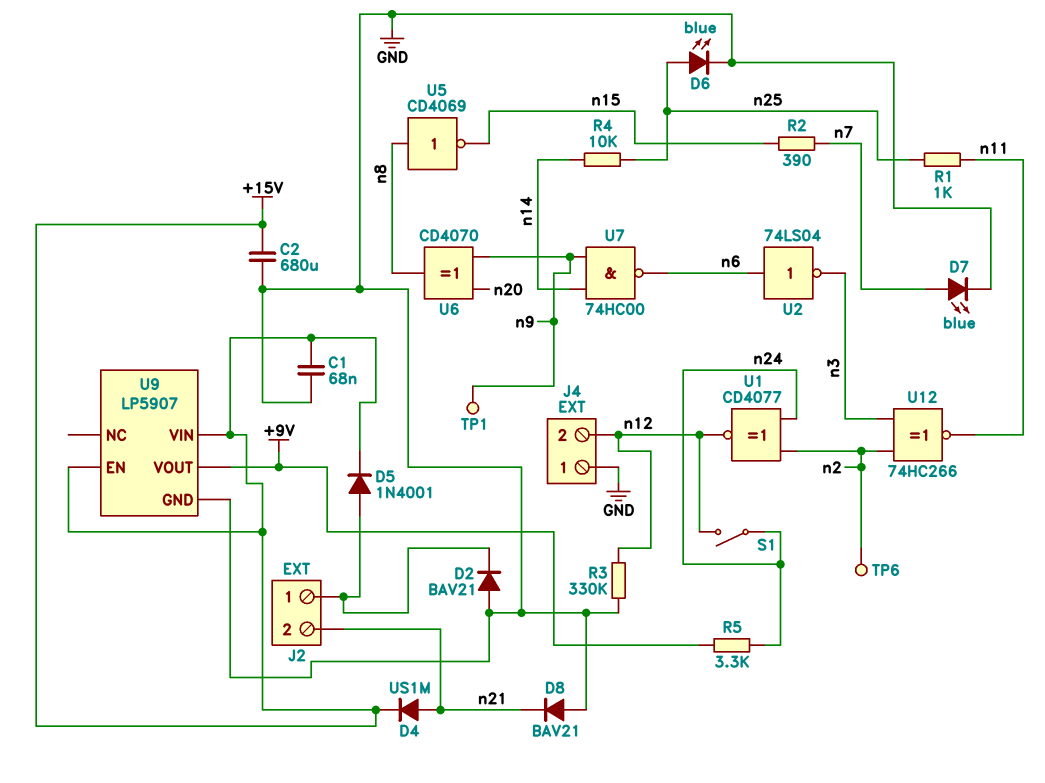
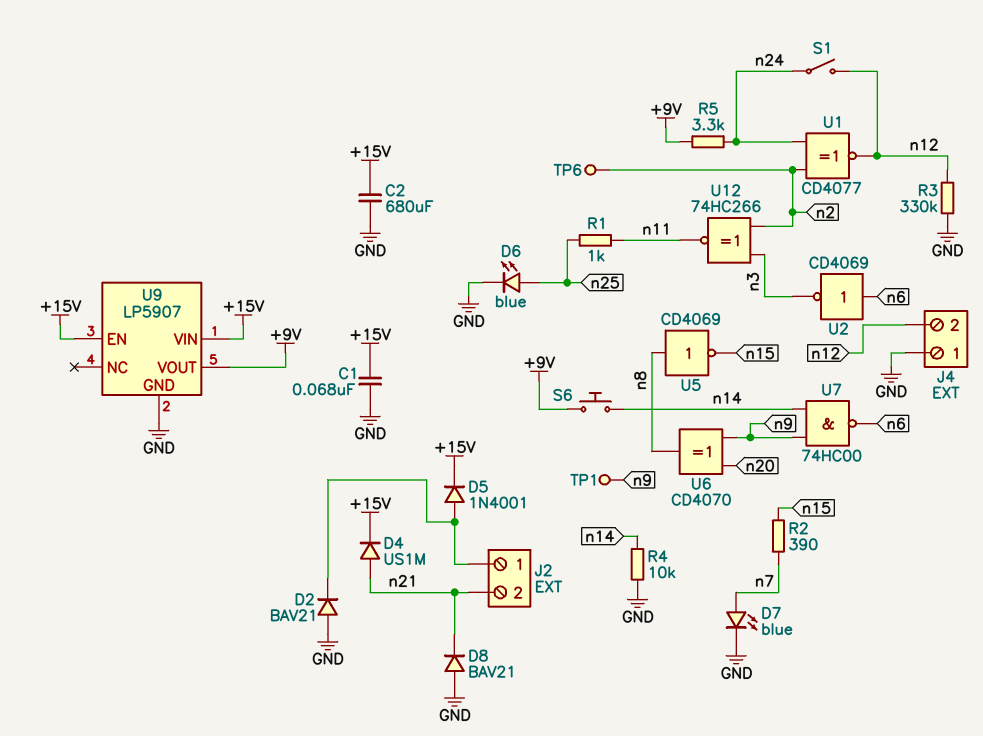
R4: 10k (n14, n25) -> 10k (GND, n14)
S6: none -> button (+9V, n14)
U2: NOT 74LS04 (in n6, out n3) -> NOT CD4069 (in n6, out n3)

